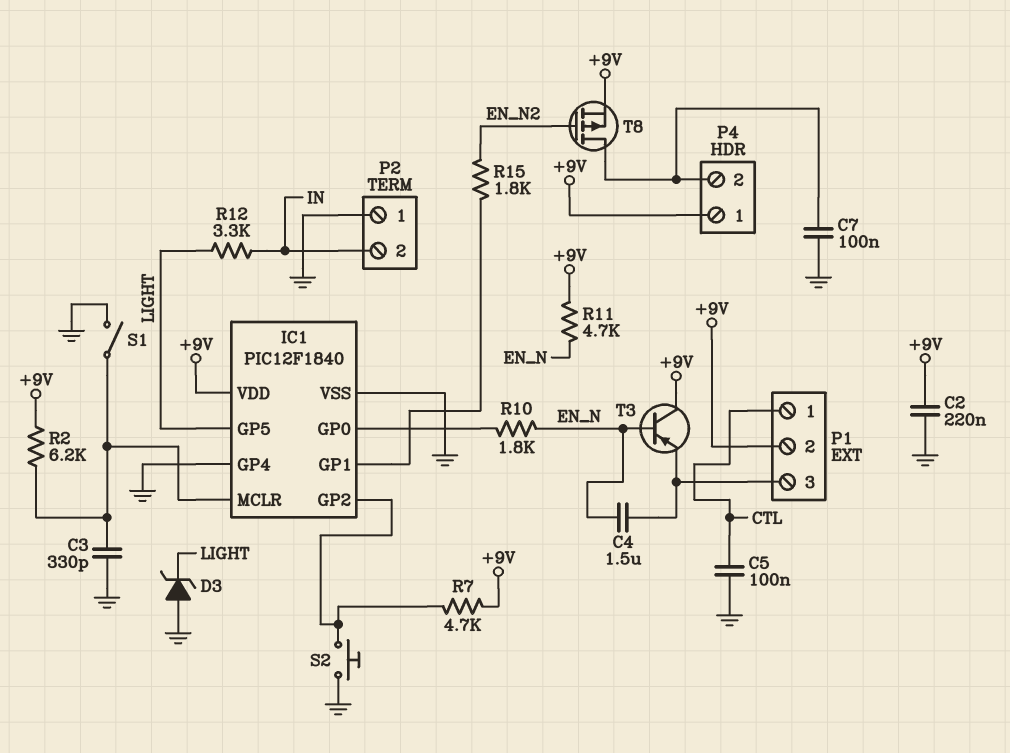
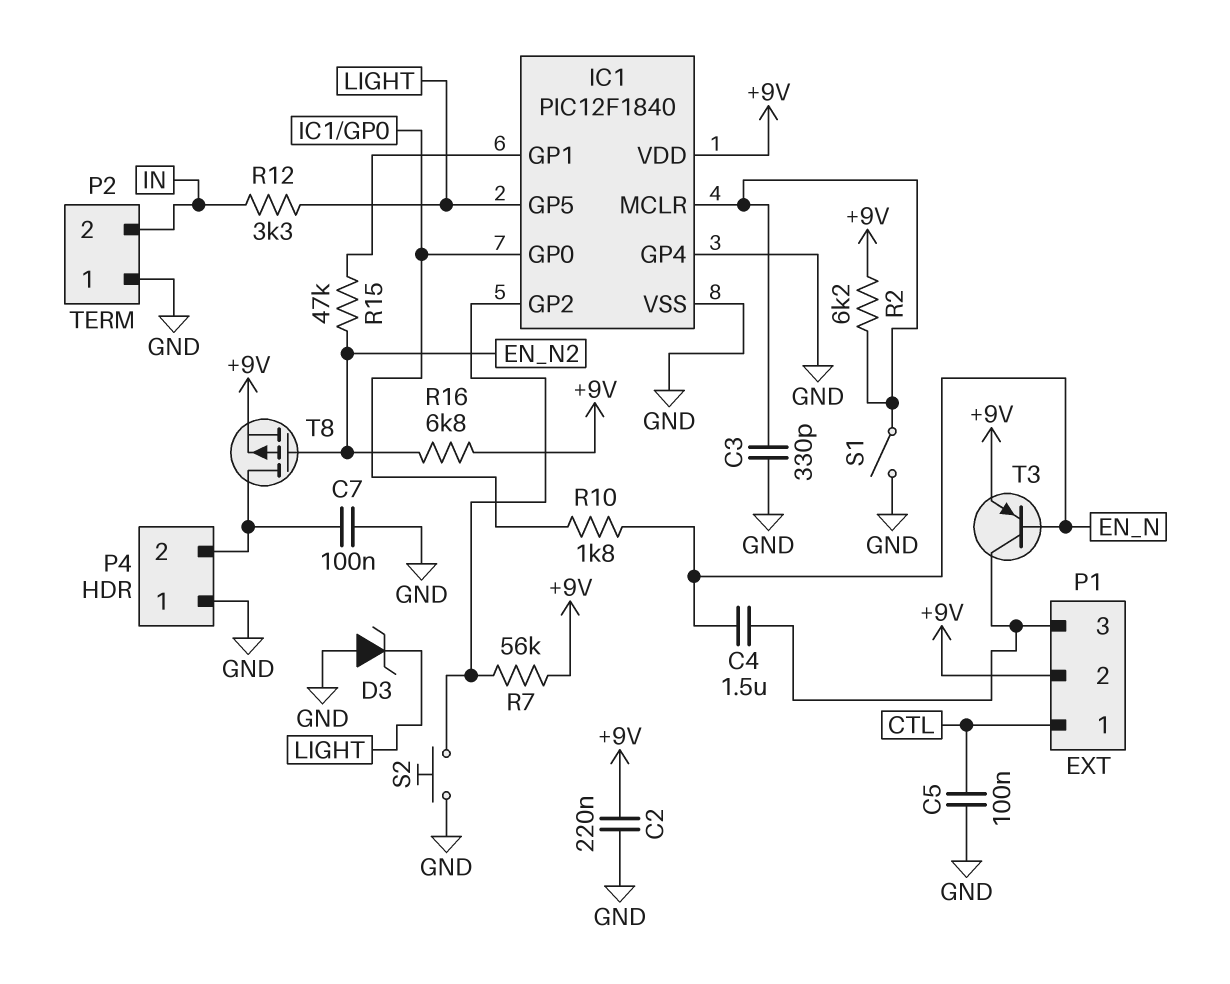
P4 pin 1: +9V -> GND
R7: 4.7k (+9V, IC1/GP2) -> 56k (+9V, IC1/GP2)
R11: 4.7k (+9V, EN_N) -> none
R15: 1.8k (EN_N2, IC1/GP1) -> 47k (EN_N2, IC1/GP1)
R16: none -> 6.8k (+9V, EN_N2)
T3: PNP (B EN_N, C +9V, E P1/3) -> PNP (B EN_N, C P1/3, E +9V)

